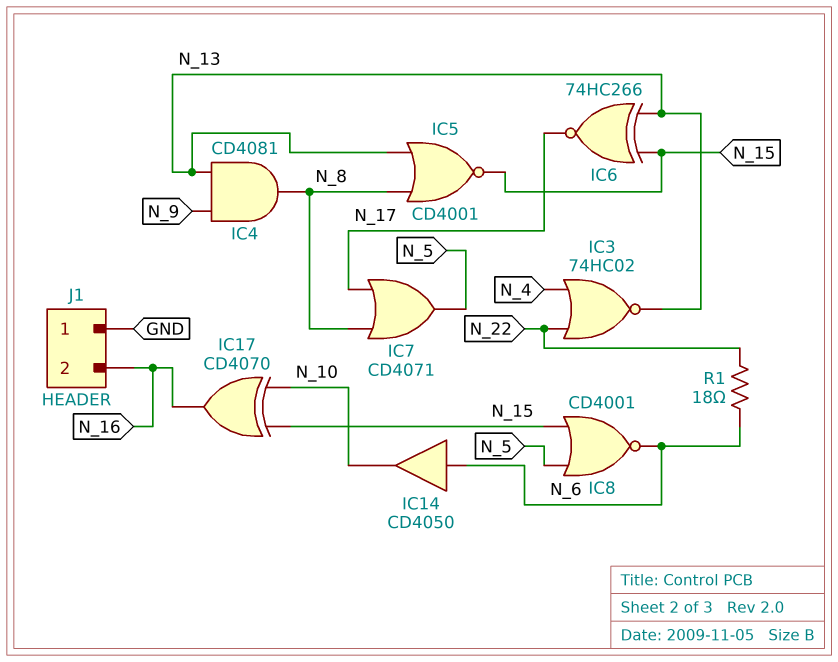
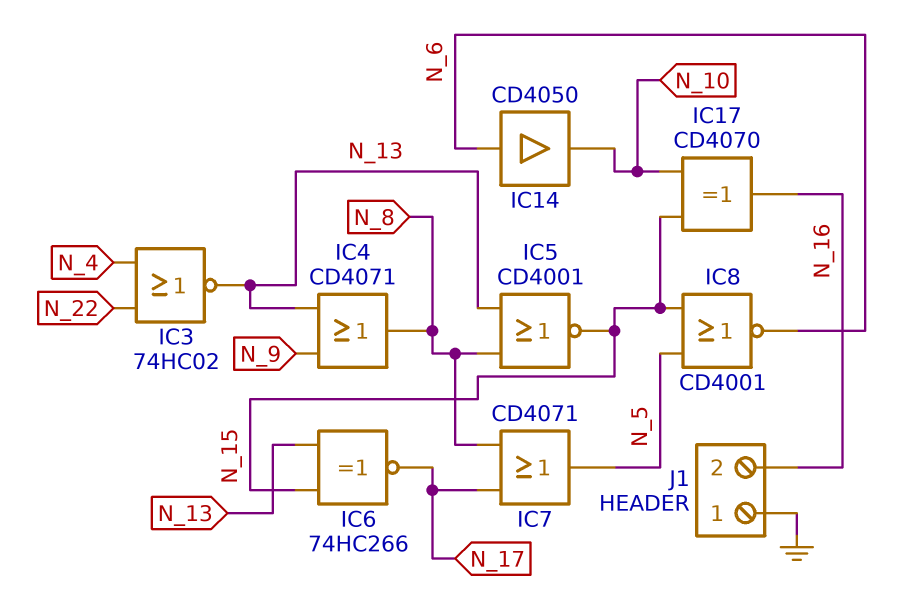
IC4: AND CD4081 (in N_9, in N_13, out N_8) -> OR CD4071 (in N_9, in N_13, out N_8)
R1: 18 (N_6, N_22) -> none

